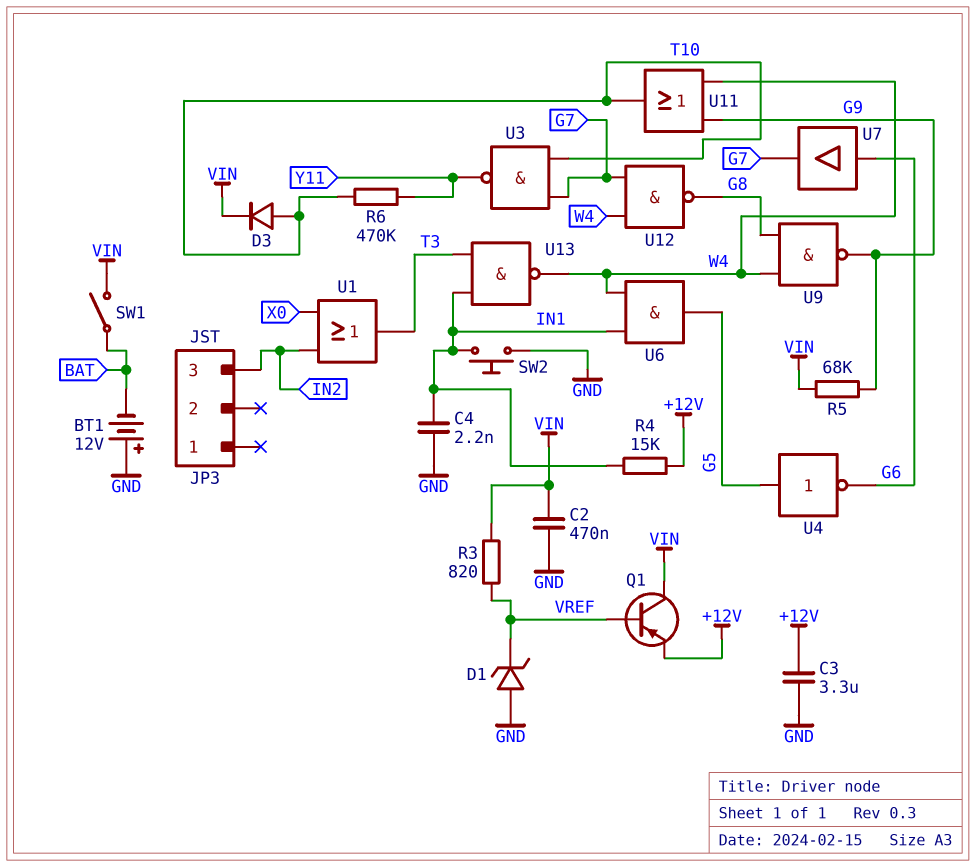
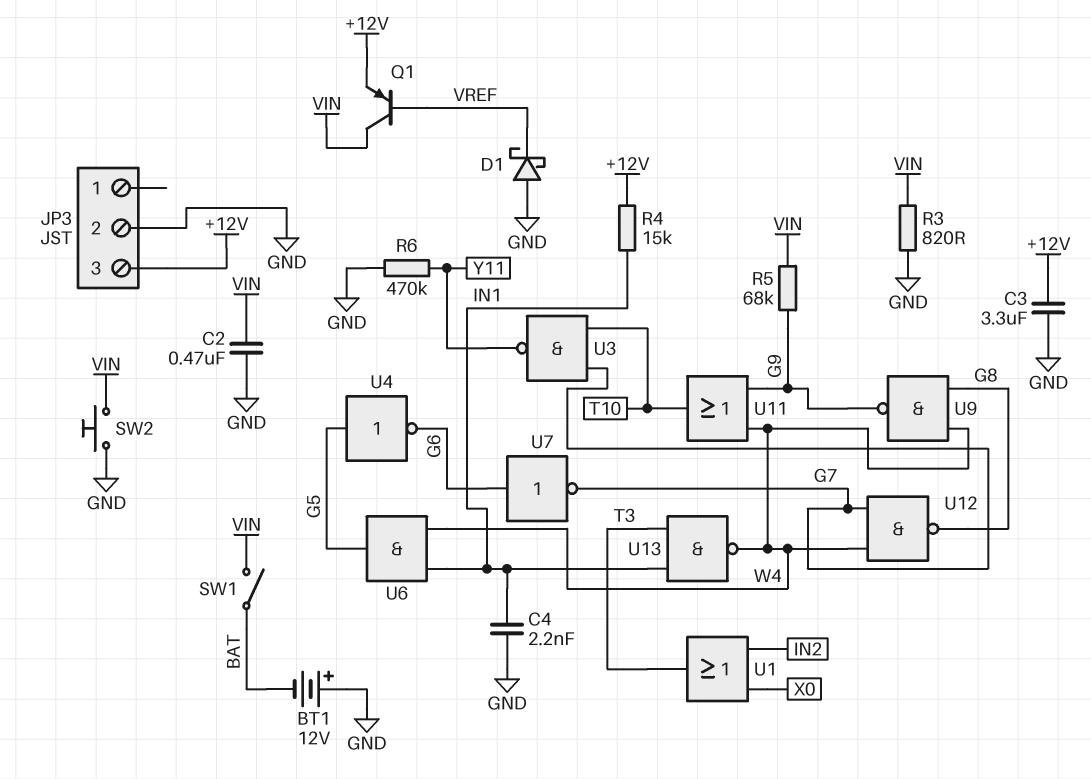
D1: zener (A GND, K VREF) -> schottky (A GND, K VREF)
D3: diode (A T10, K VIN) -> none
JP3 pin 2: none -> GND
JP3 pin 3: IN2 -> +12V
R3: 820 (VIN, VREF) -> 820 (GND, VIN)
R6: 470k (T10, Y11) -> 470k (GND, Y11)
SW2: button (GND, IN1) -> button (GND, VIN)
U7: buffer (in G6, out G7) -> NOT (in G6, out G7)

